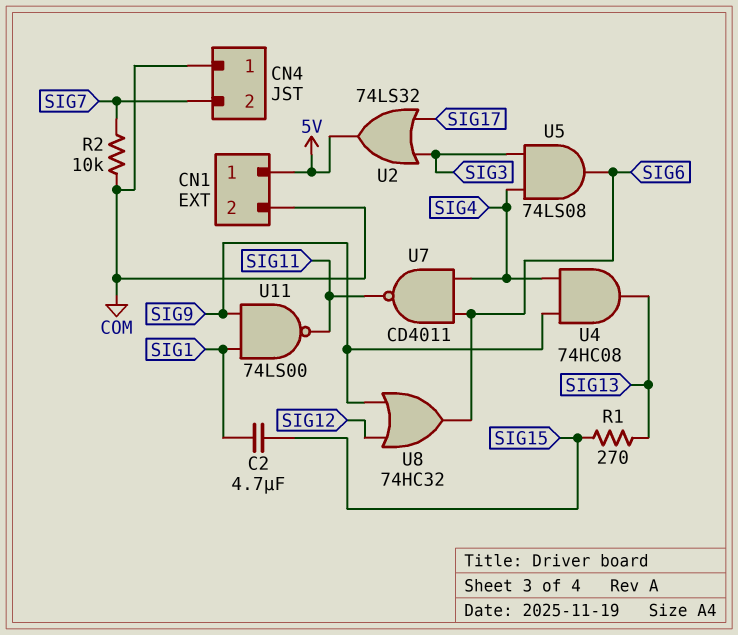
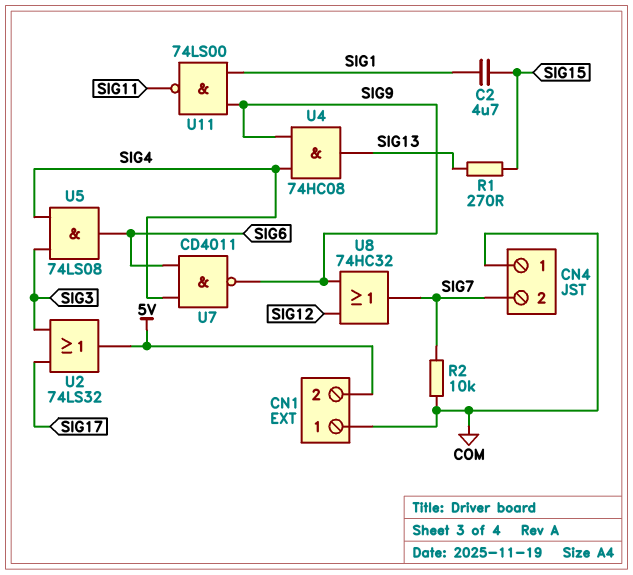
CN1 pin 1: 5V -> COM
CN1 pin 2: COM -> 5V
U7: NAND CD4011 (in SIG4, in SIG6, out SIG11) -> NAND CD4011 (in SIG4, in SIG6, out SIG9)
U8: OR 74HC32 (in SIG9, in SIG12, out SIG6) -> OR 74HC32 (in SIG9, in SIG12, out SIG7)

